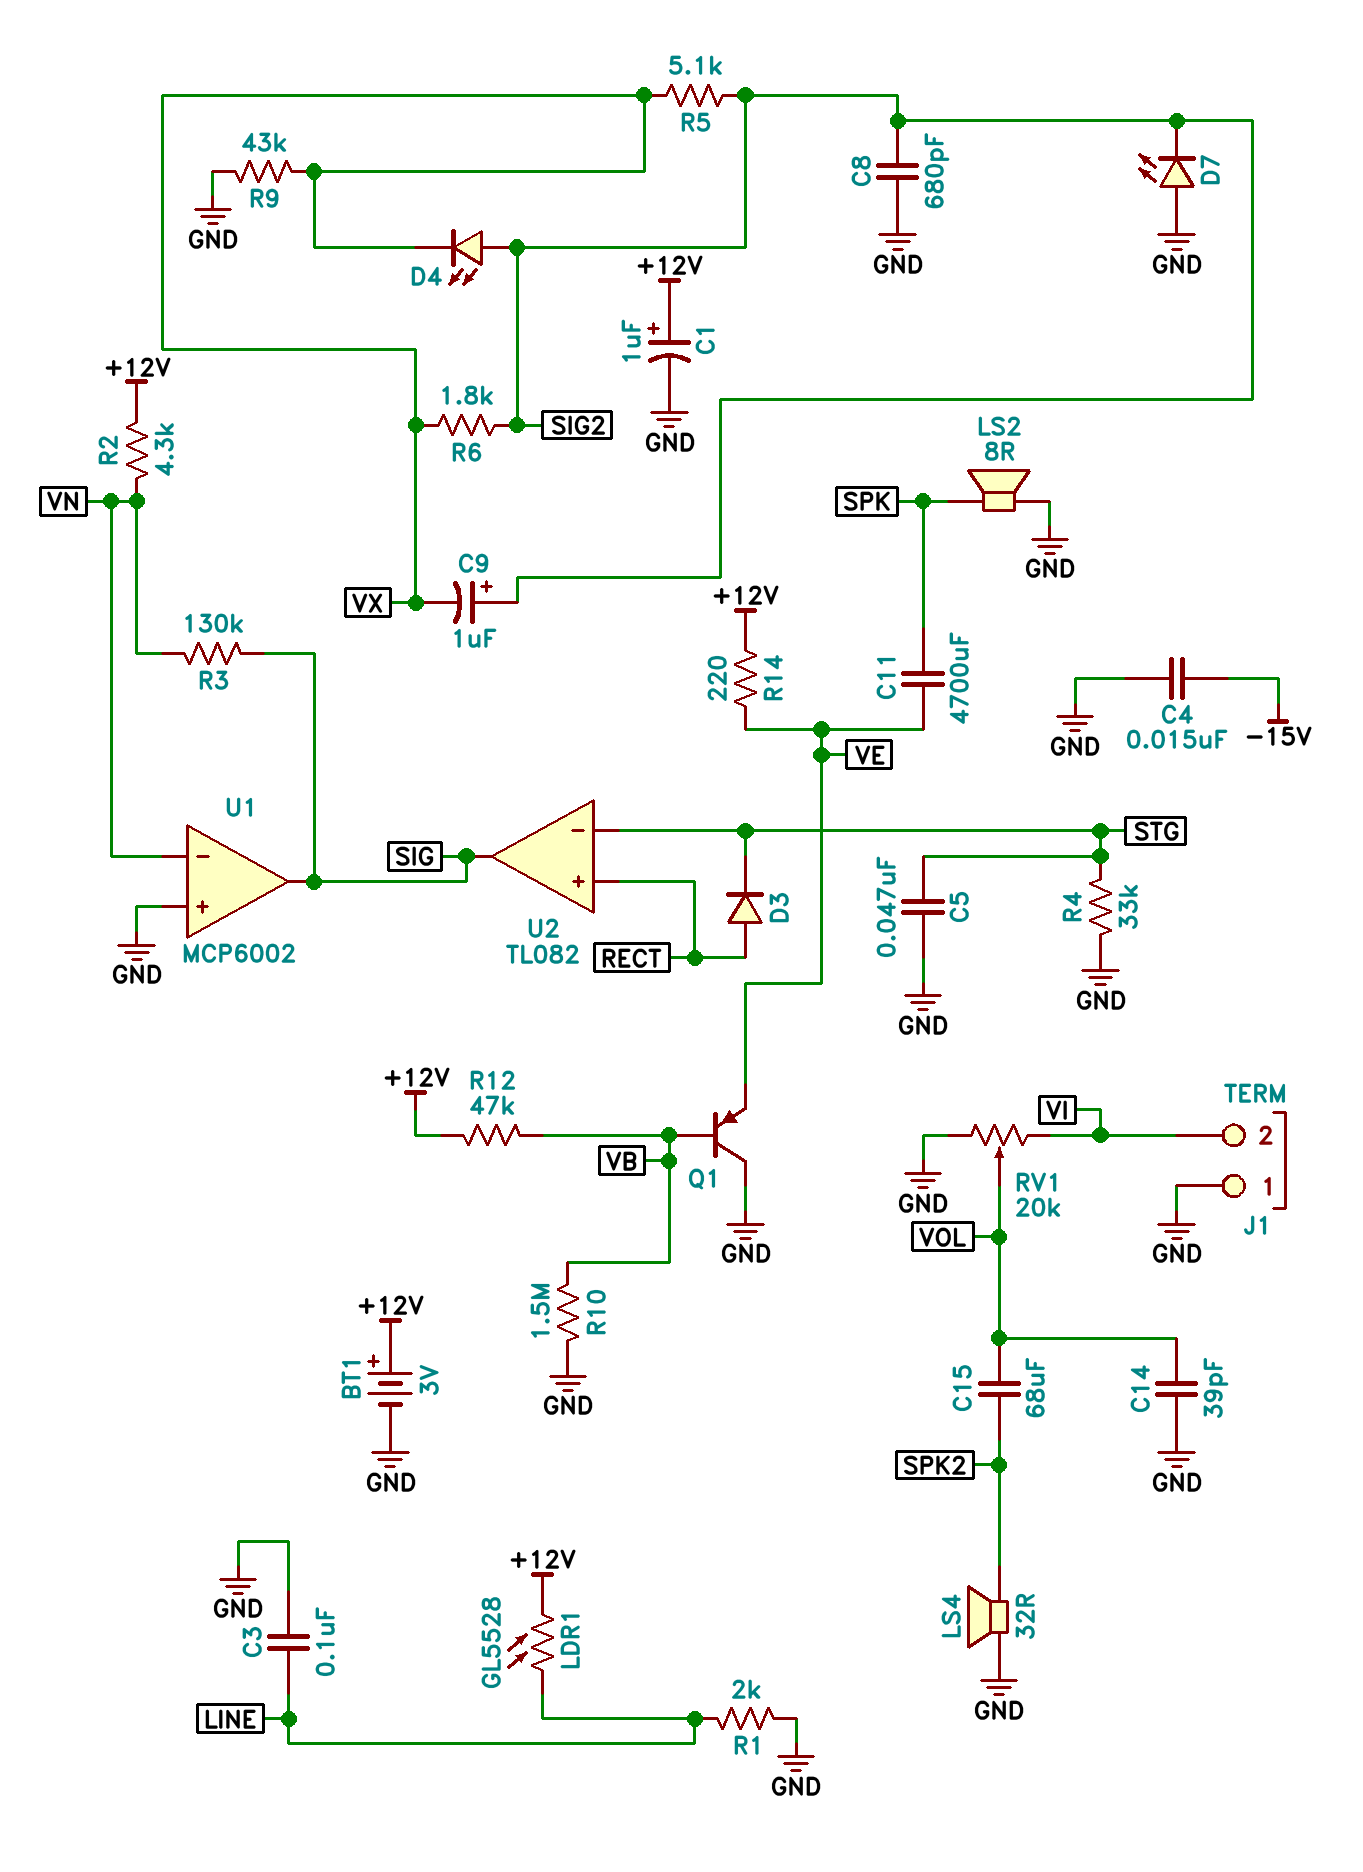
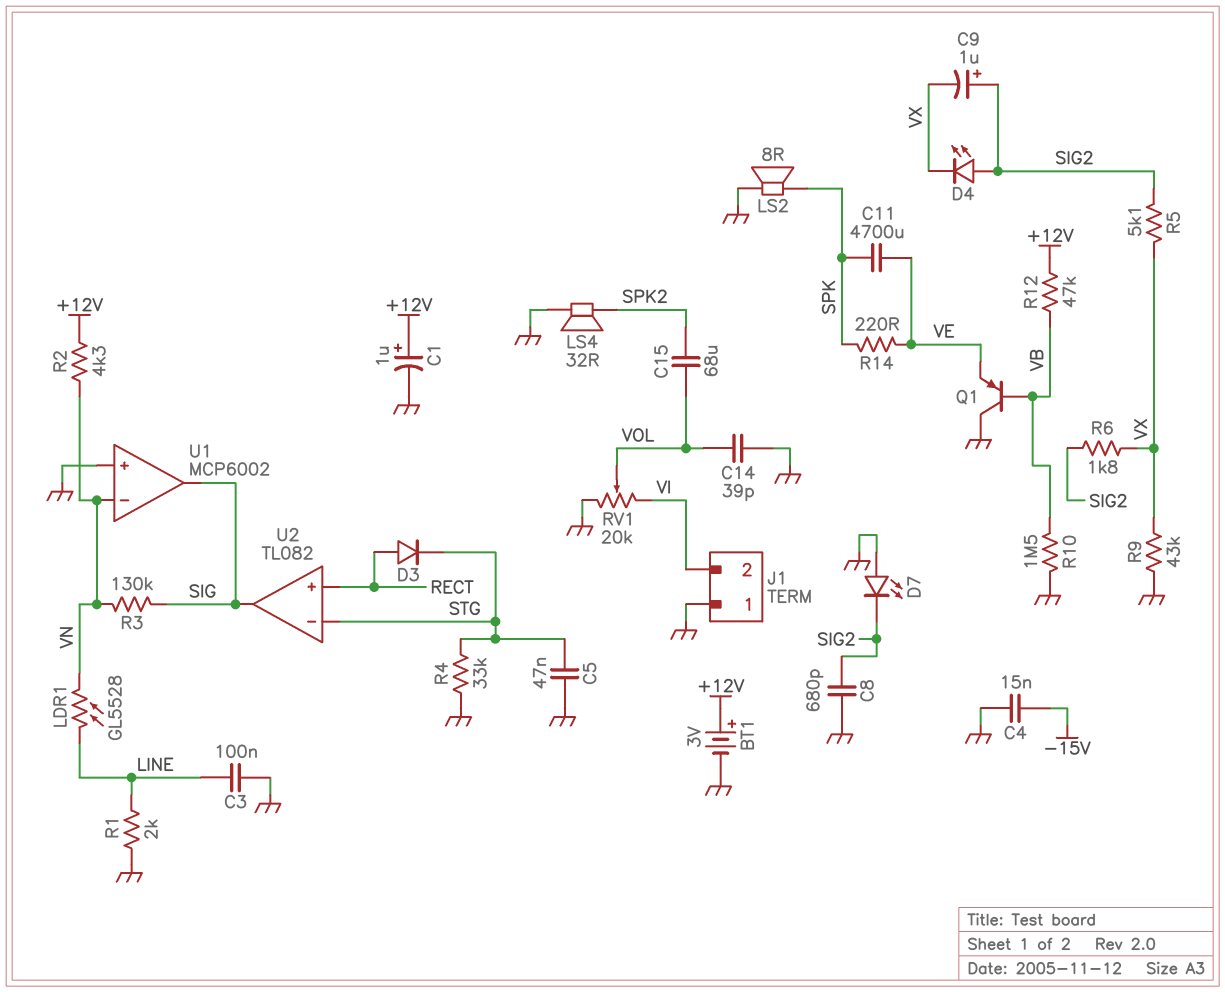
LDR1: GL5528 (+12V, LINE) -> GL5528 (LINE, VN)
R14: 220 (+12V, VE) -> 220 (SPK, VE)

